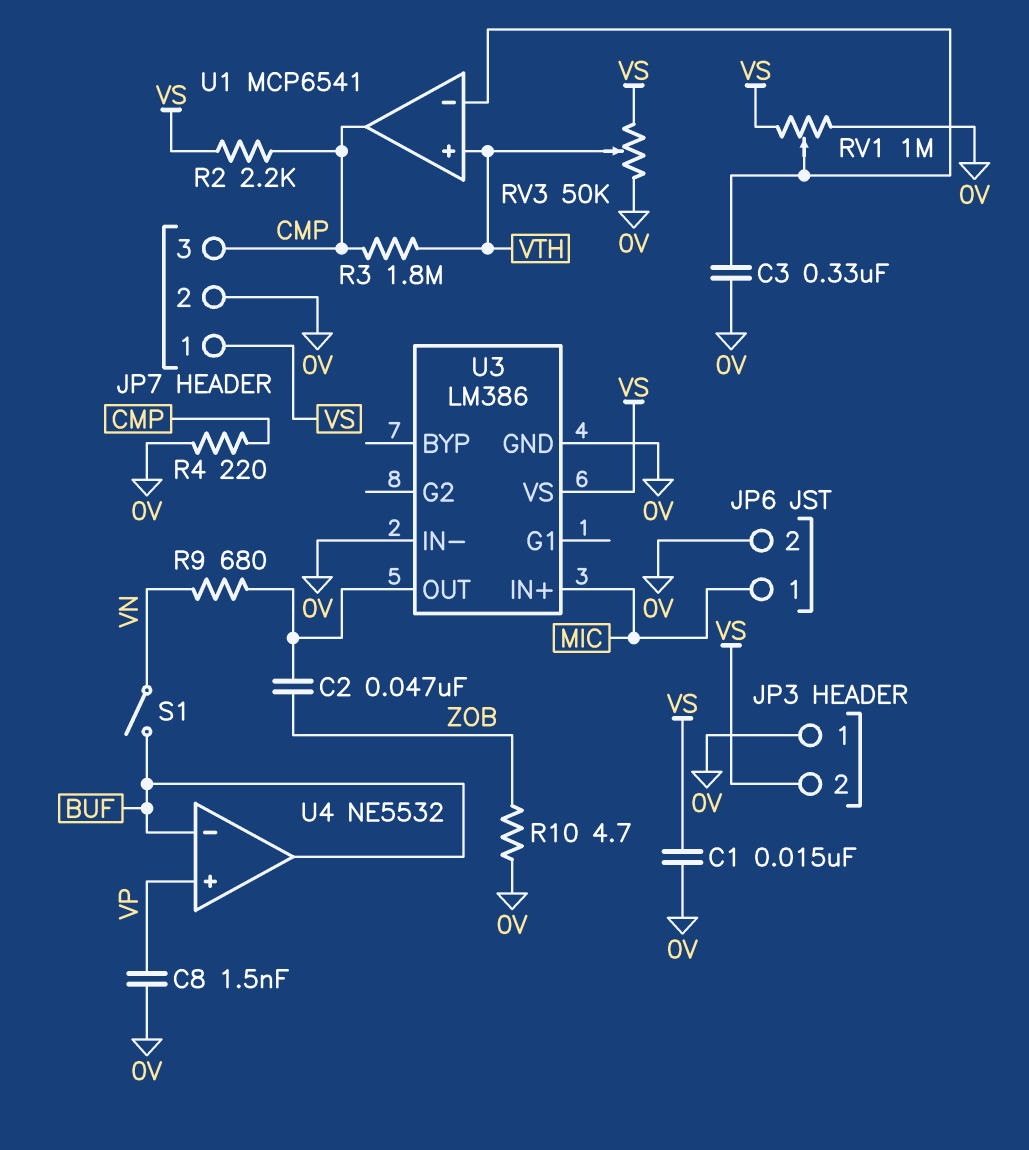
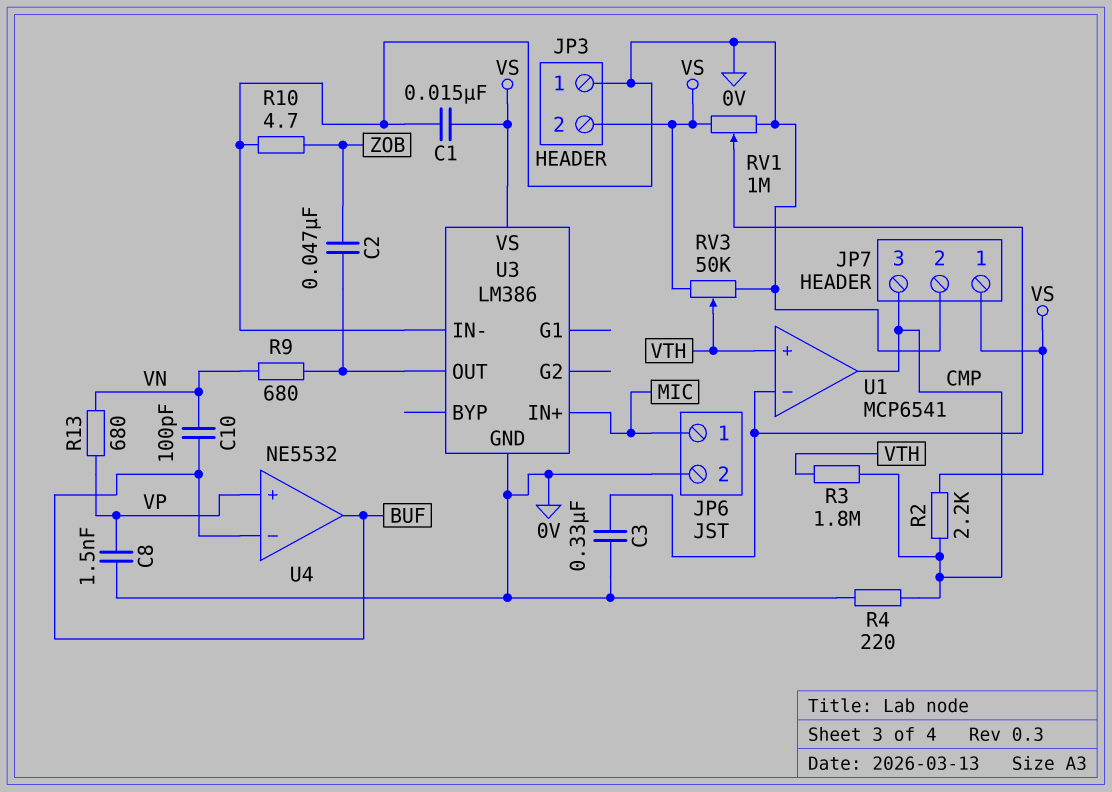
C10: none -> 100pF (BUF, VN)
R13: none -> 680 (VN, VP)
S1: switch (BUF, VN) -> none

